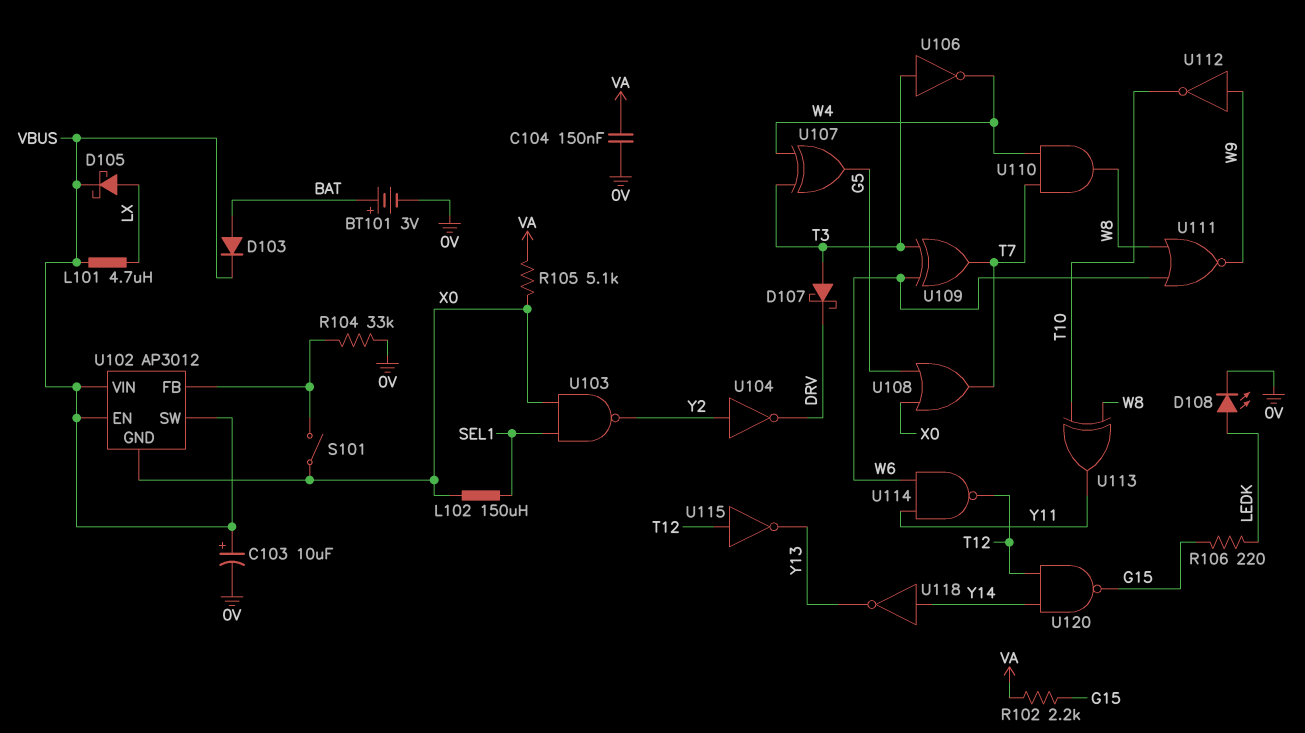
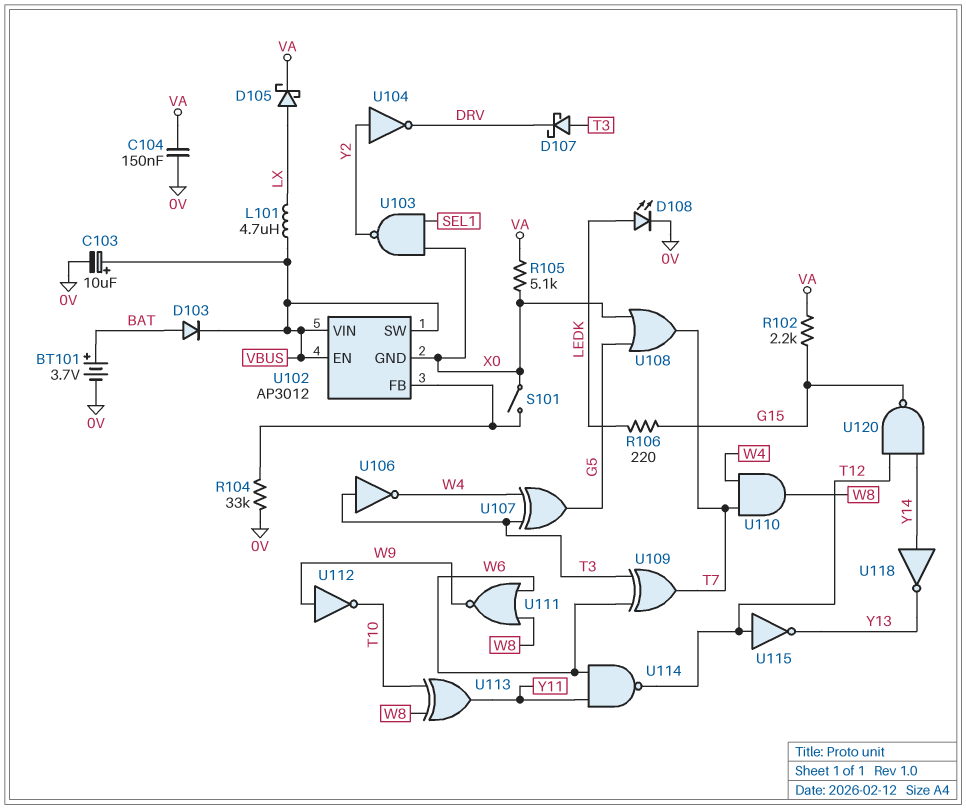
BT101: 3V (plus BAT, minus 0V) -> 3.7V (plus BAT, minus 0V)
D105: schottky (A LX, K VBUS) -> schottky (A LX, K VA)
L102: 150uH (SEL1, X0) -> none

